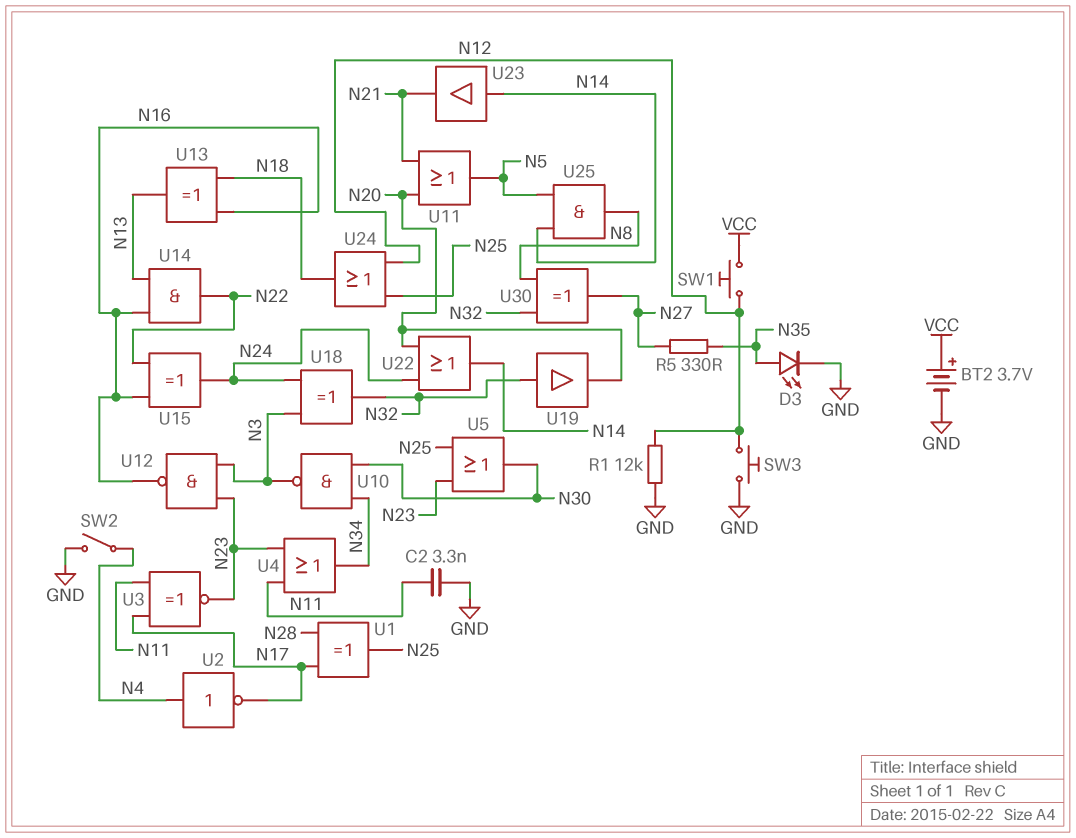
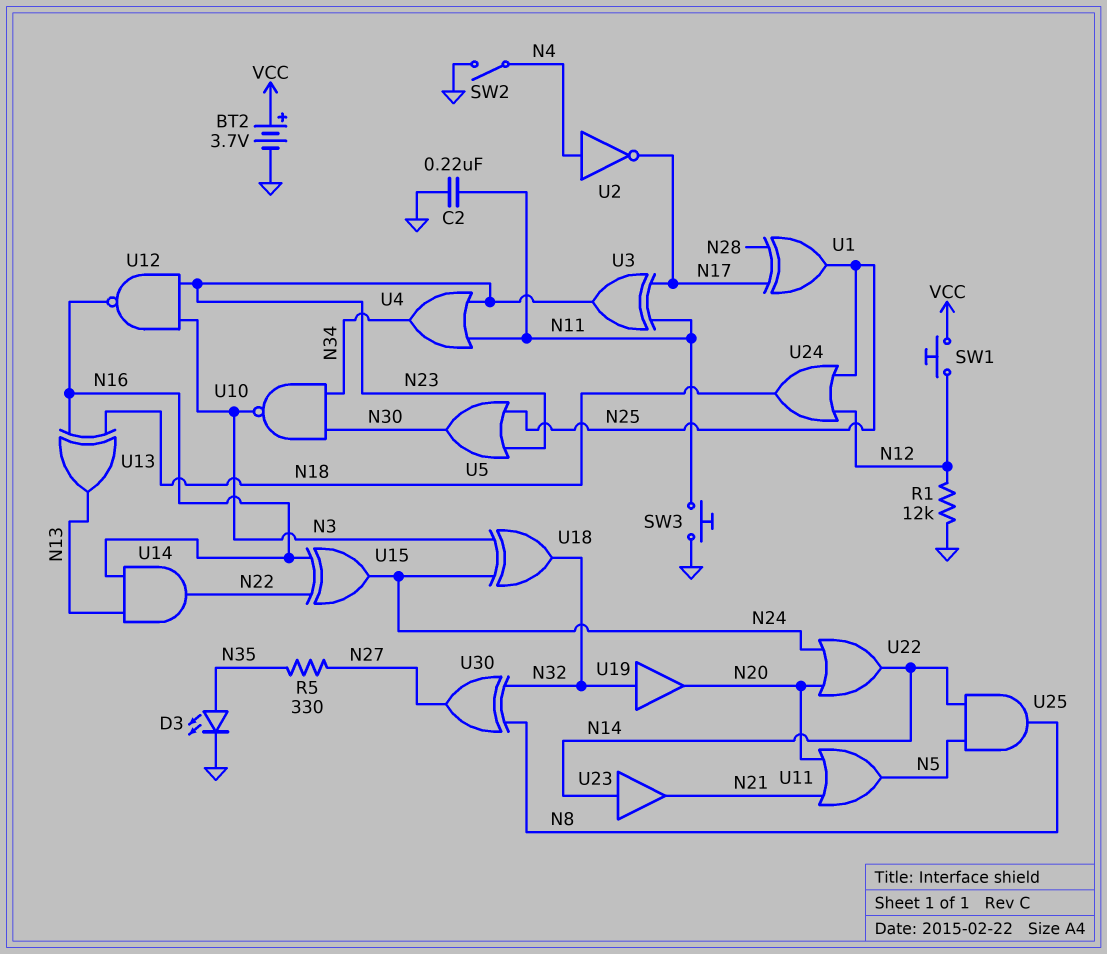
C2: 3.3nF (GND, N11) -> 220nF (GND, N11)
SW3: button (GND, N12) -> button (GND, N11)
U3: XNOR (in N11, in N17, out N23) -> XOR (in N11, in N17, out N23)

